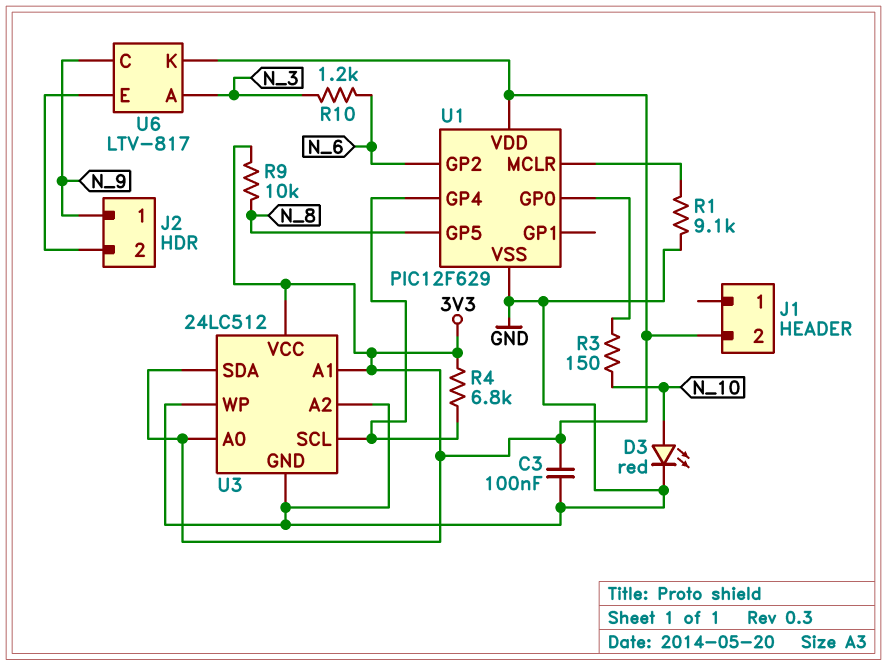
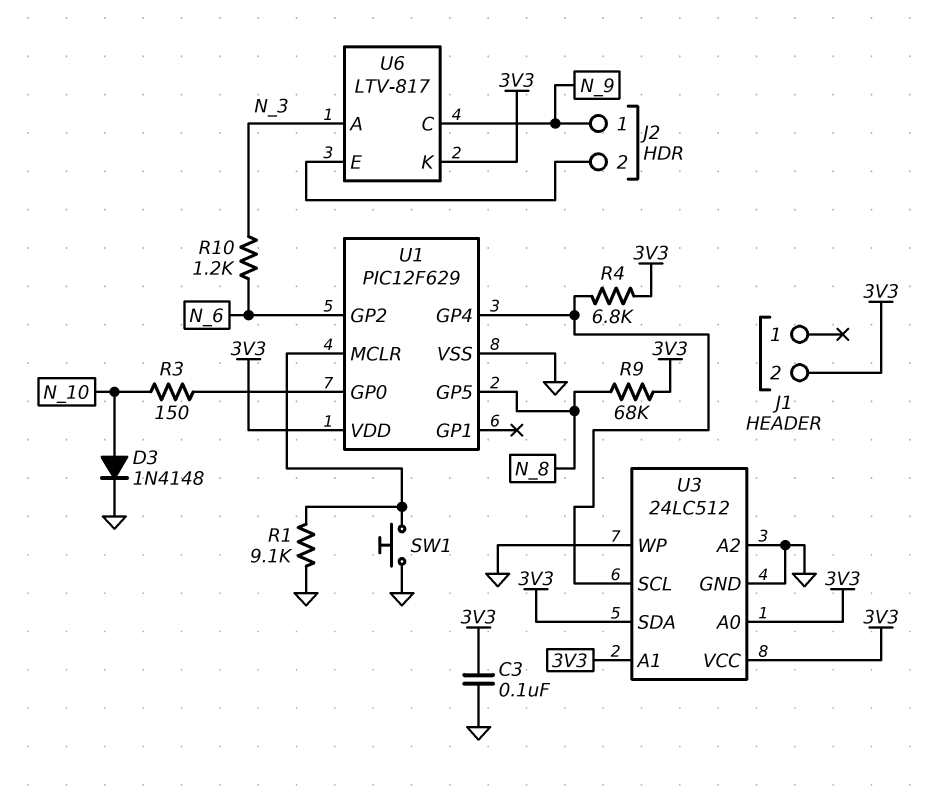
D3: LED red (A N_10, K GND) -> diode 1N4148 (A N_10, K GND)
R9: 10k (3V3, N_8) -> 68k (3V3, N_8)
SW1: none -> button (GND, U1/MCLR)

